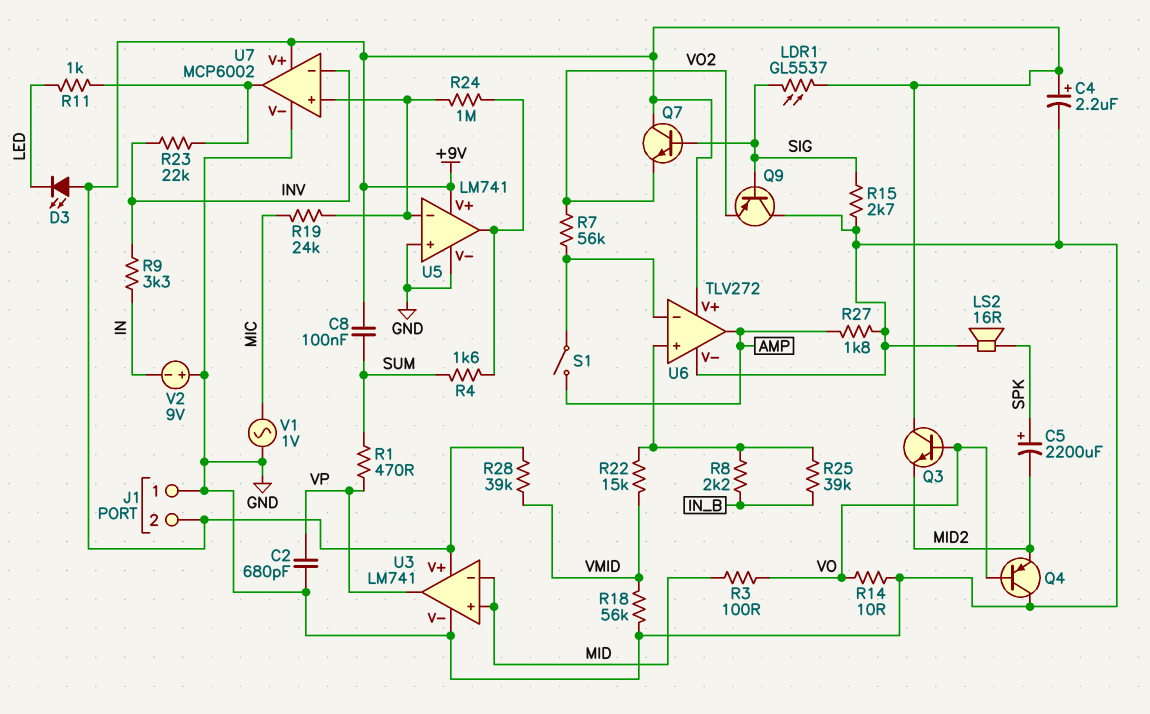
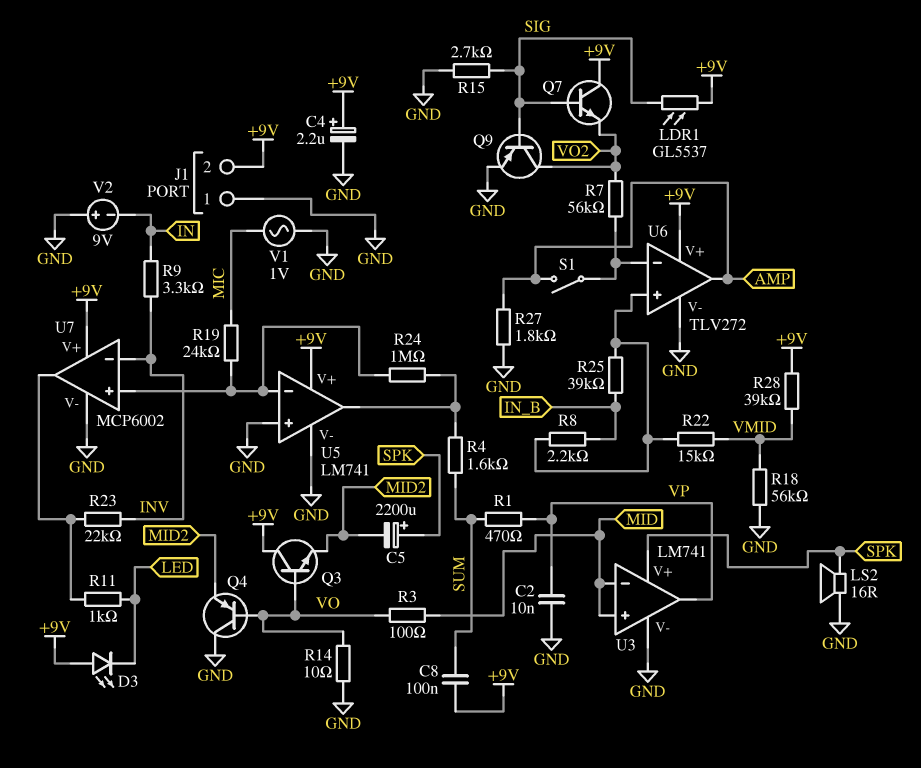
C2: 680pF (GND, VP) -> 10nF (GND, VP)
Q9: PNP (B SIG, C GND, E VO2) -> PNP (B SIG, C VO2, E GND)
U3 pin V+: +9V -> SPK

